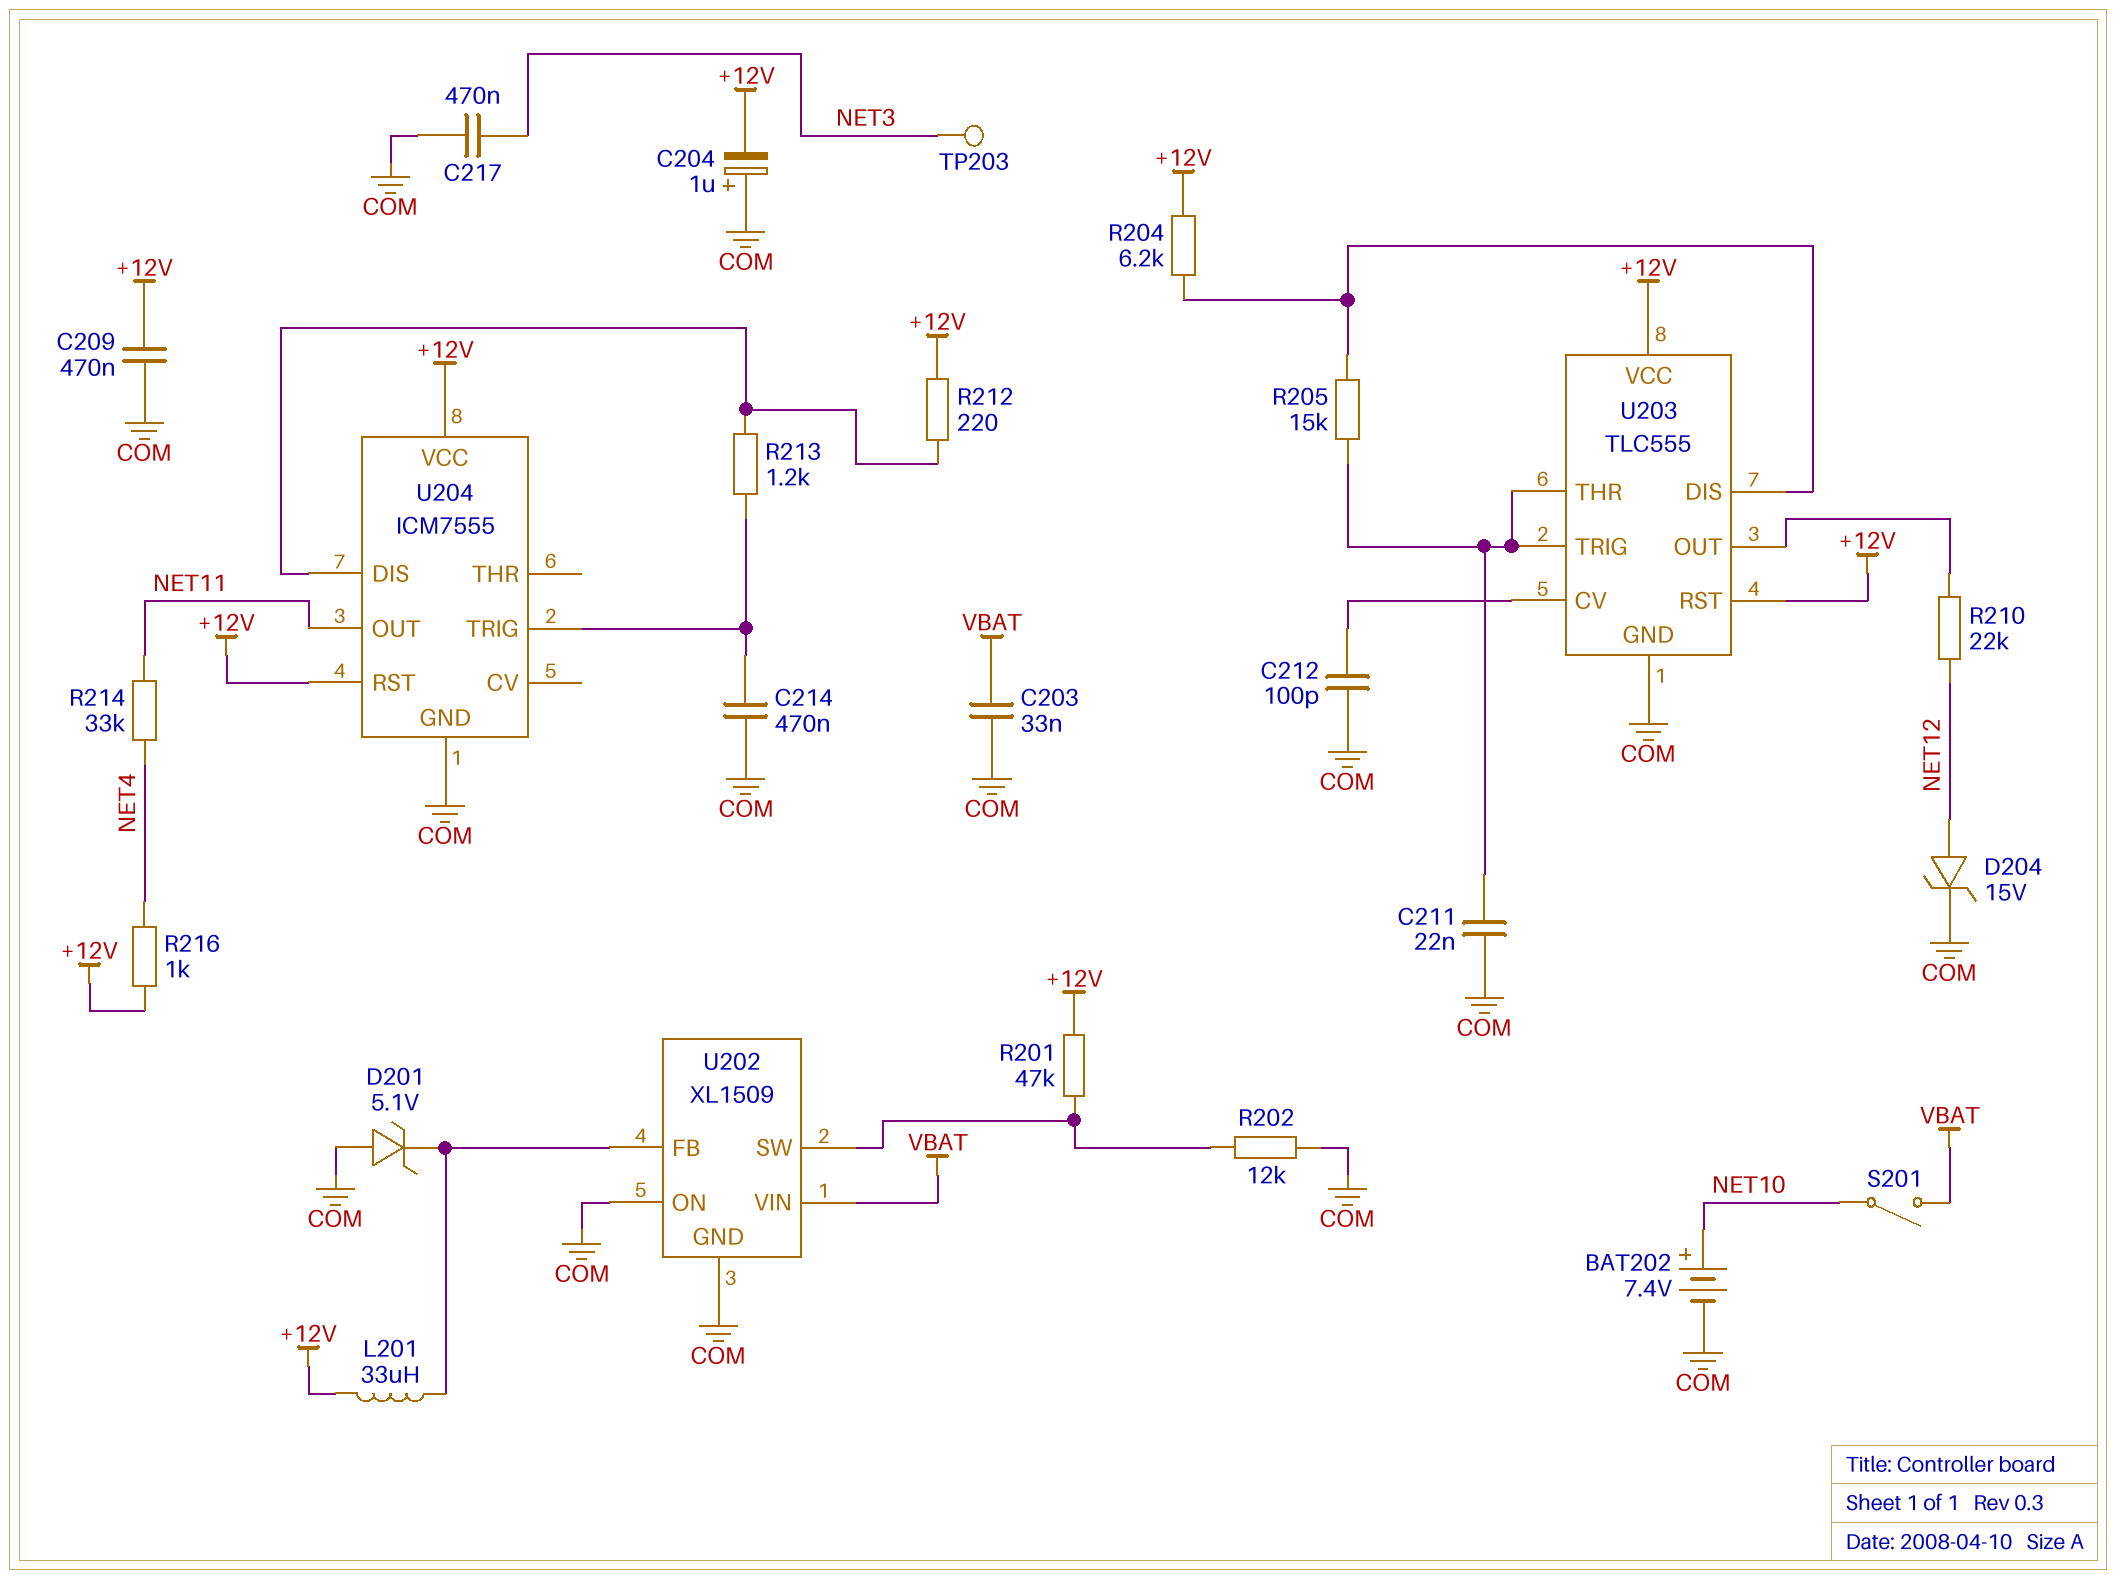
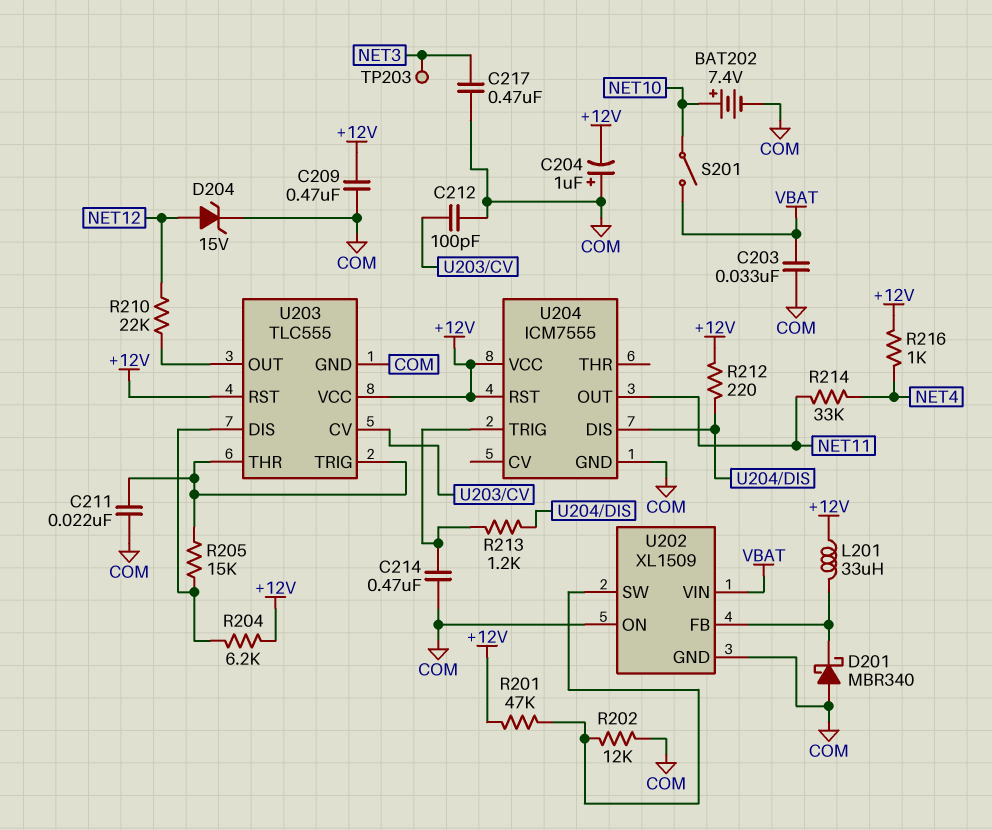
D201: zener 5.1V (A COM, K U202/FB) -> schottky MBR340 (A COM, K U202/FB)

